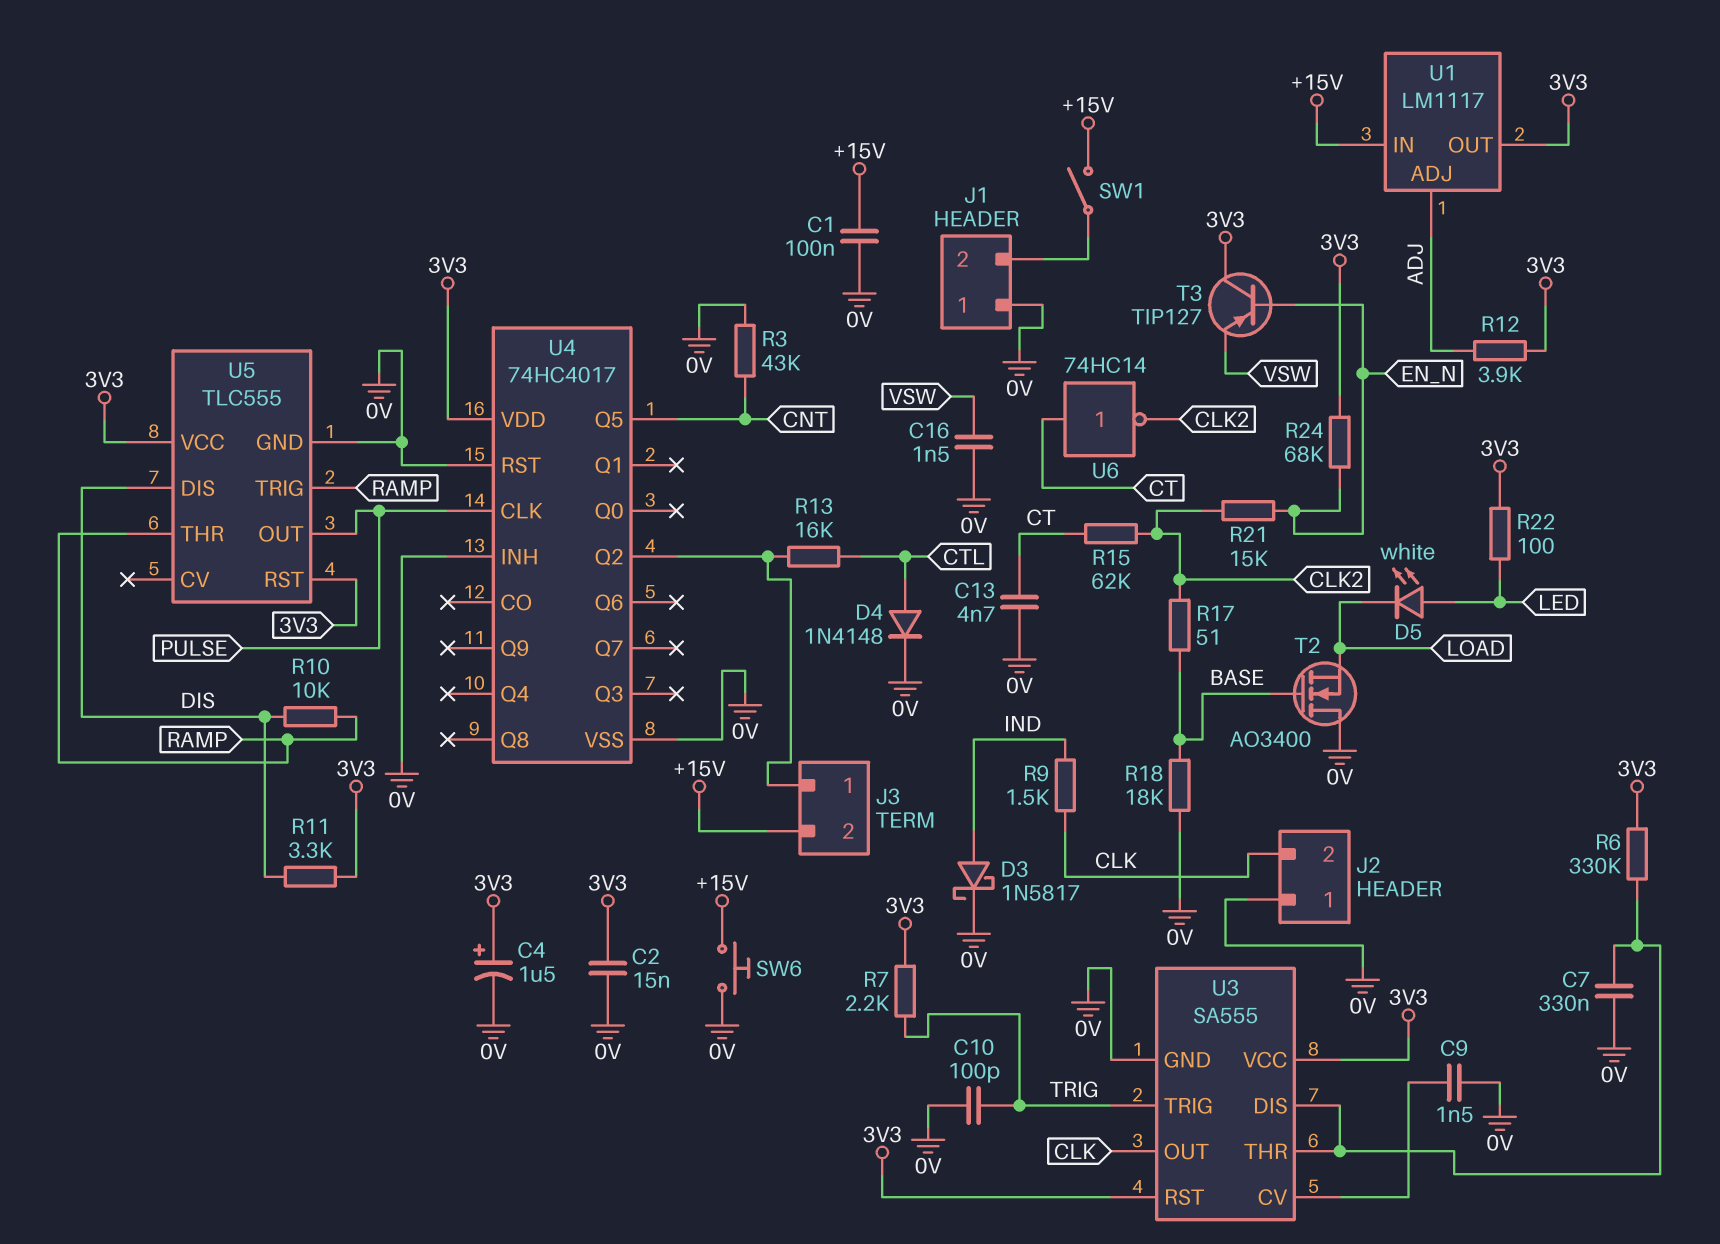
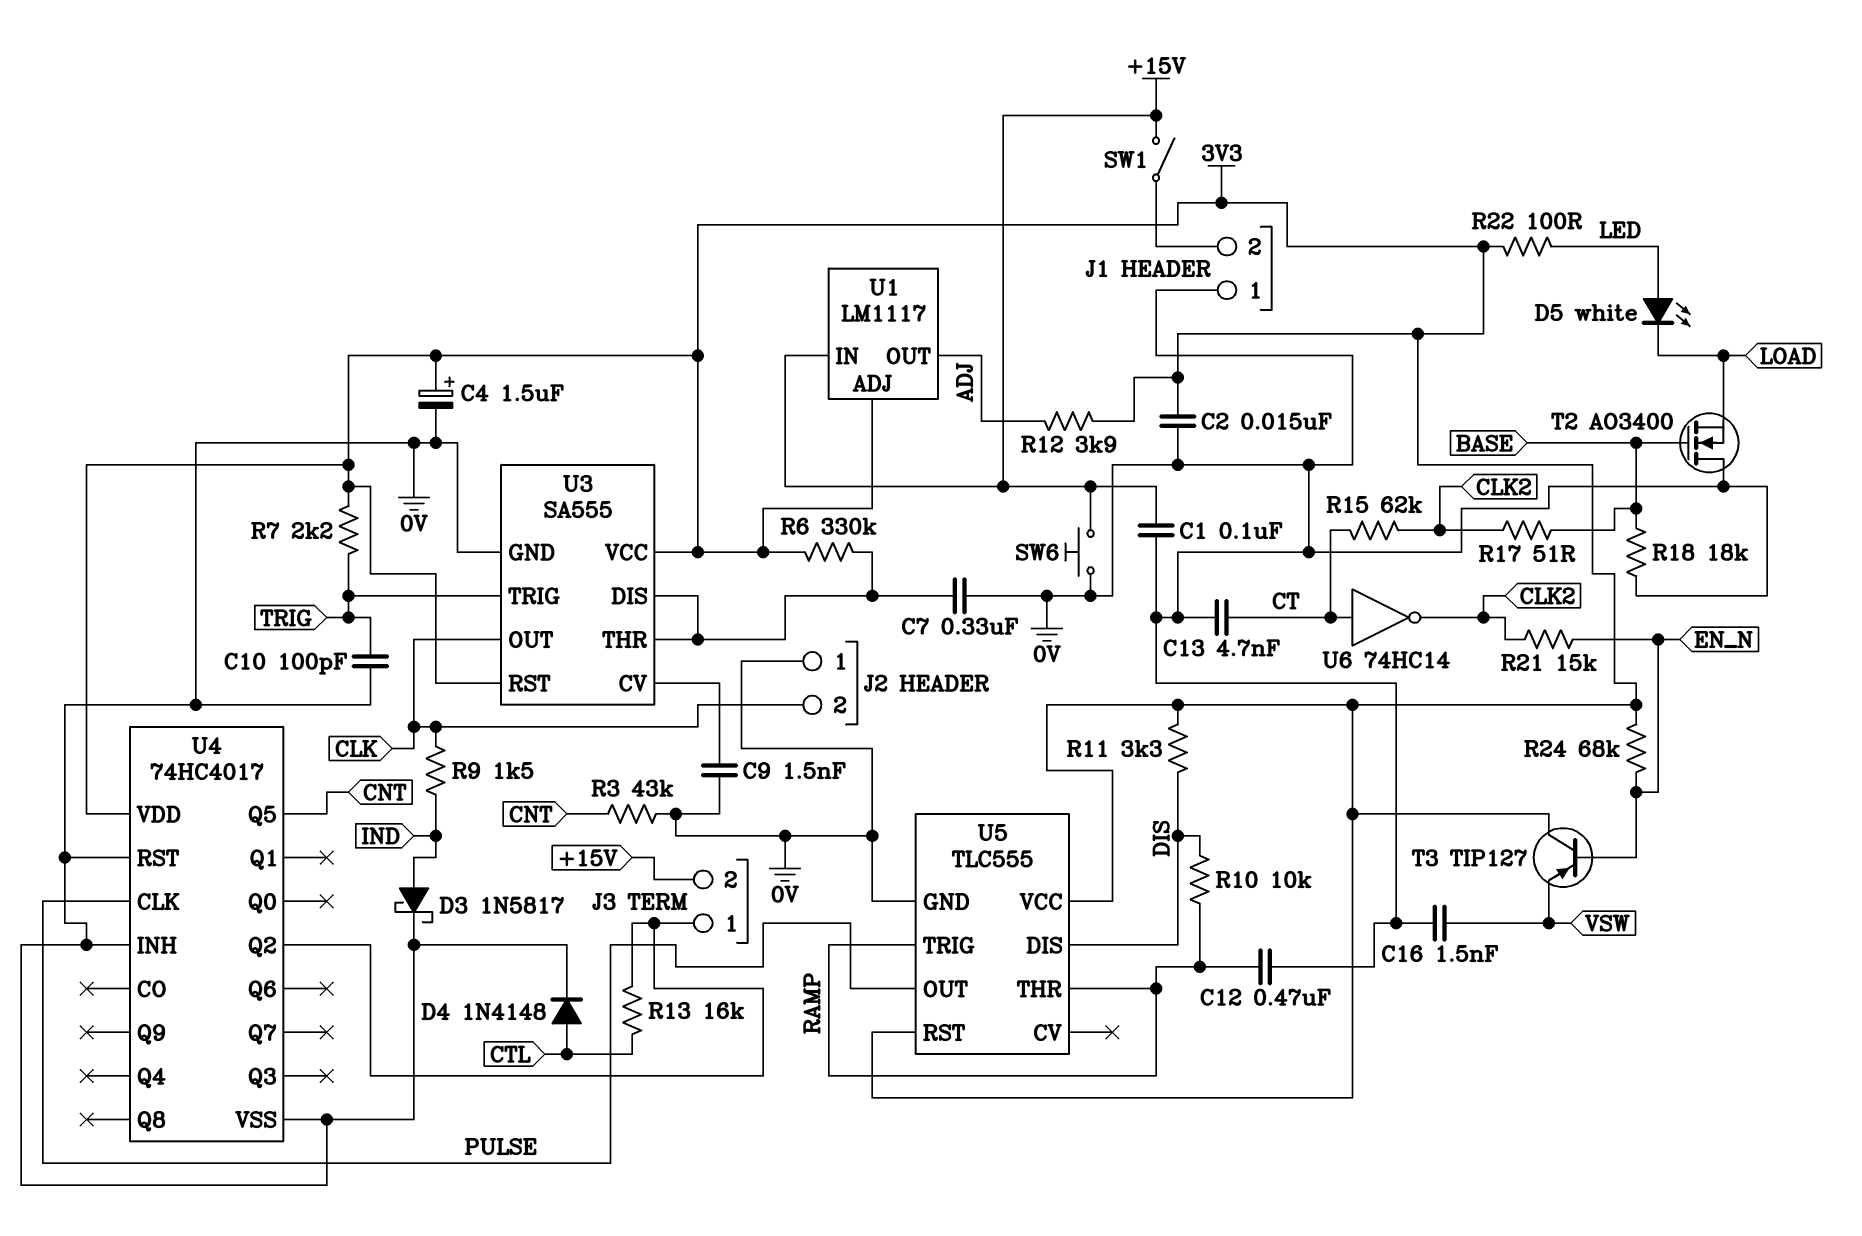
C12: none -> 470nF (0V, RAMP)
U1 pin ADJ: ADJ -> 3V3
U1 pin OUT: 3V3 -> ADJ

